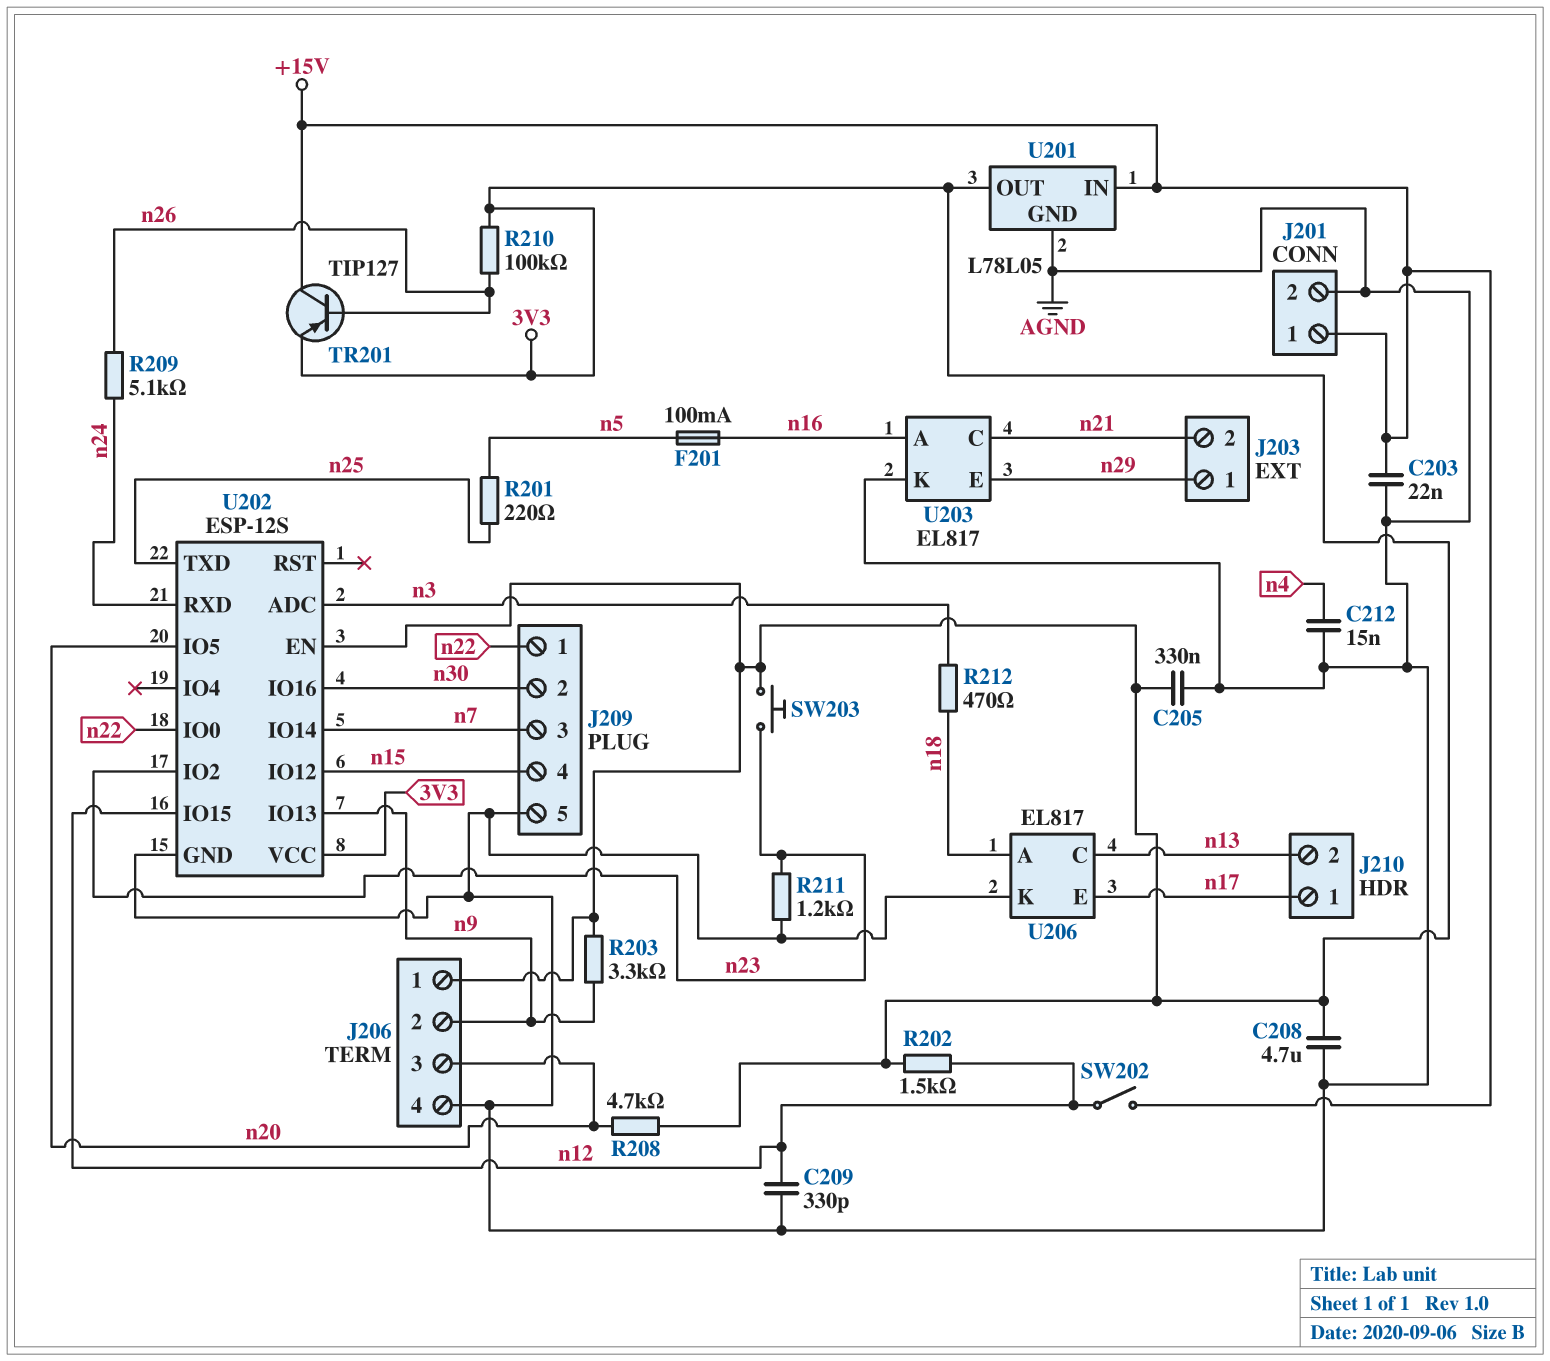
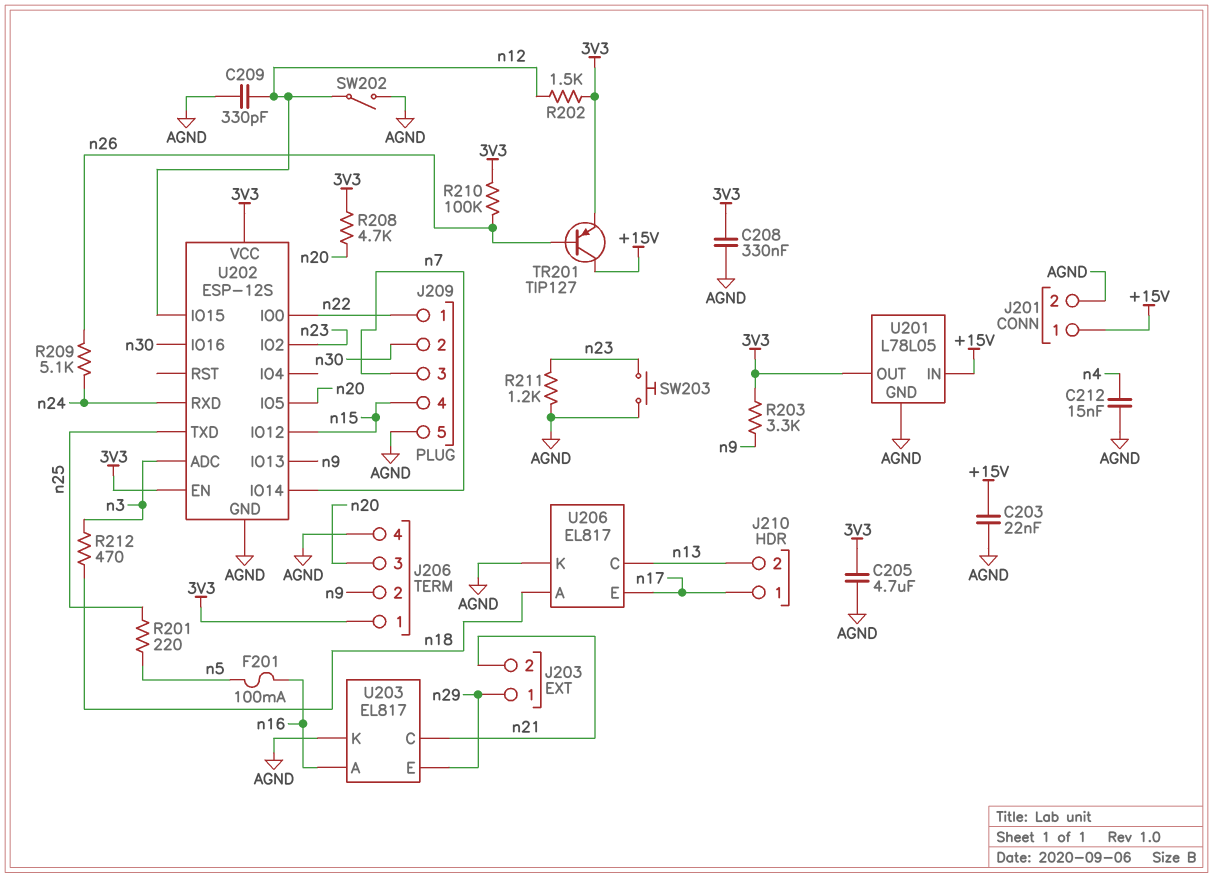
C205: 330nF (3V3, AGND) -> 4.7uF (3V3, AGND)
C208: 4.7uF (3V3, AGND) -> 330nF (3V3, AGND)
SW202: switch (+15V, n12) -> switch (AGND, n12)
SW203: button (3V3, n23) -> button (AGND, n23)

